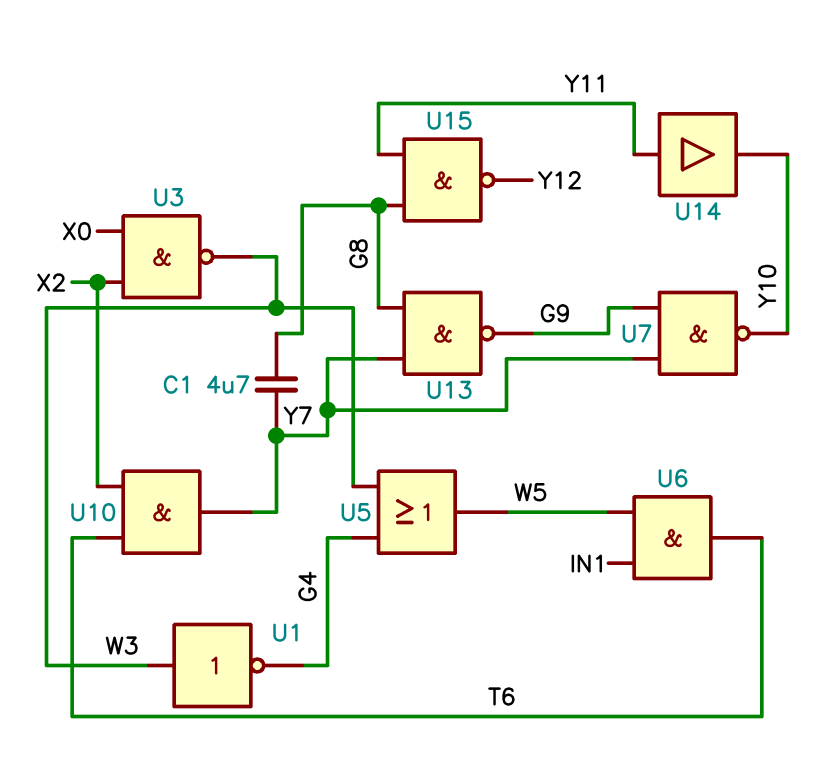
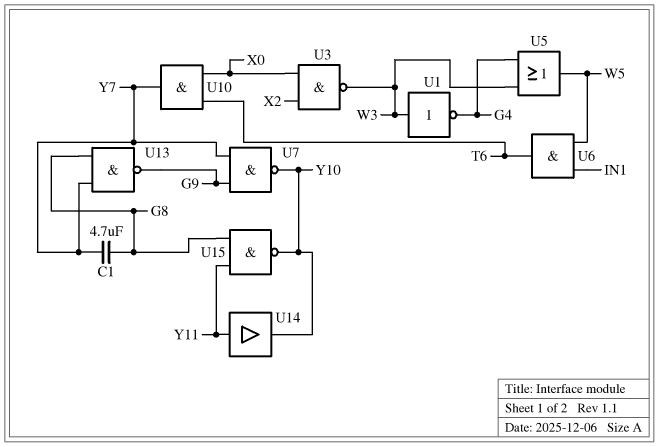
U10: AND (in T6, in X2, out Y7) -> AND (in T6, in X0, out Y7)
U15: NAND (in G8, in Y11, out Y12) -> NAND (in G8, in Y11, out Y10)

